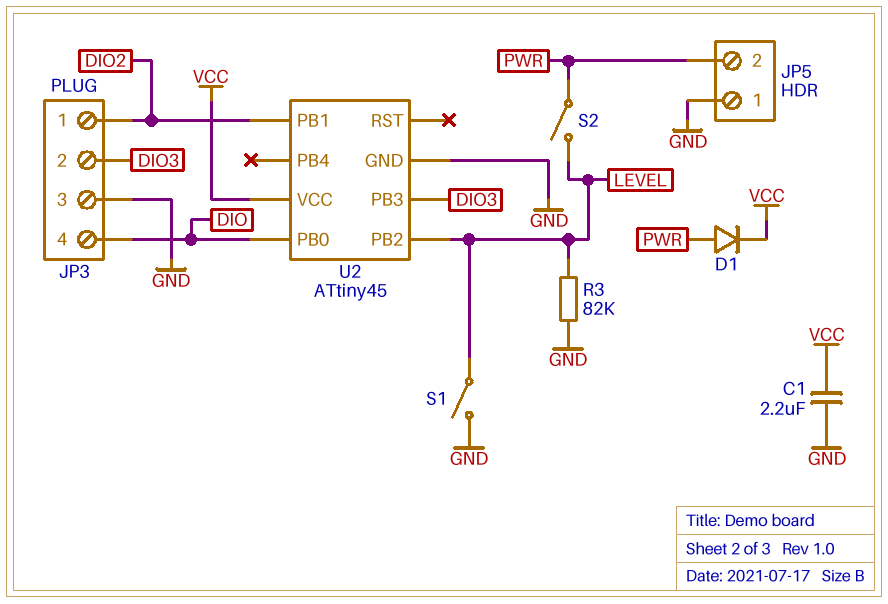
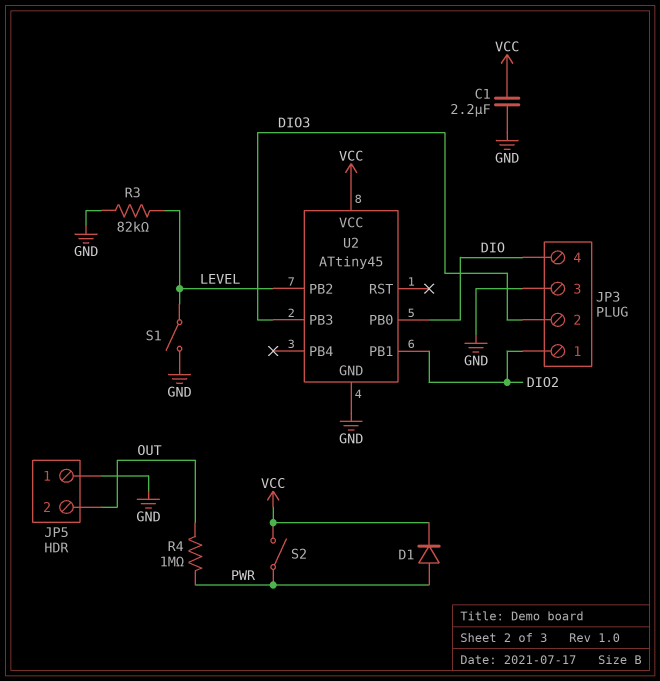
JP5 pin 2: PWR -> OUT
R4: none -> 1M (OUT, PWR)
S2: switch (LEVEL, PWR) -> switch (PWR, VCC)

